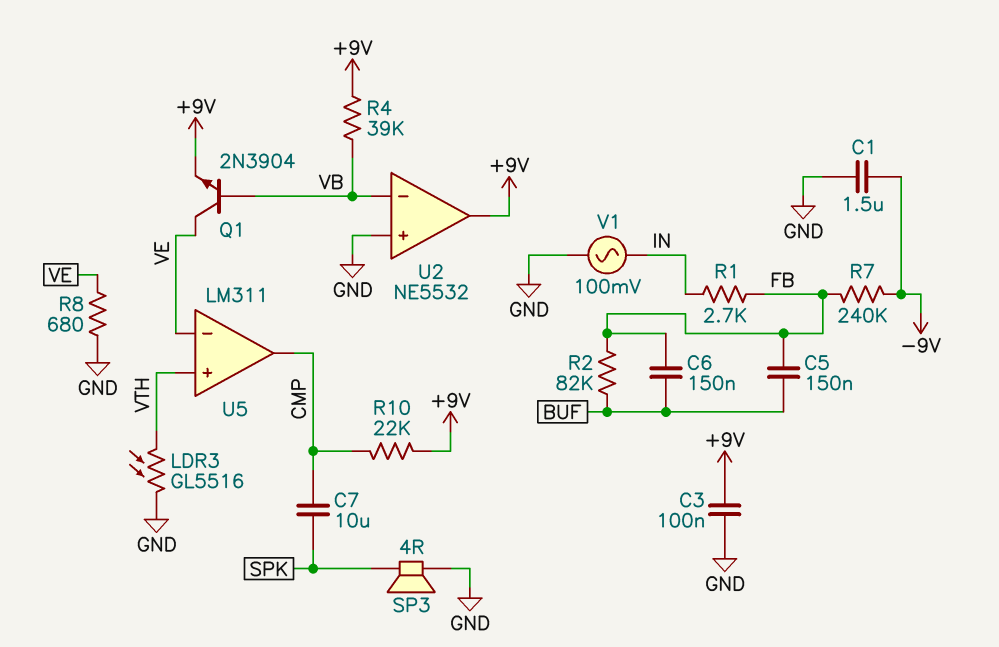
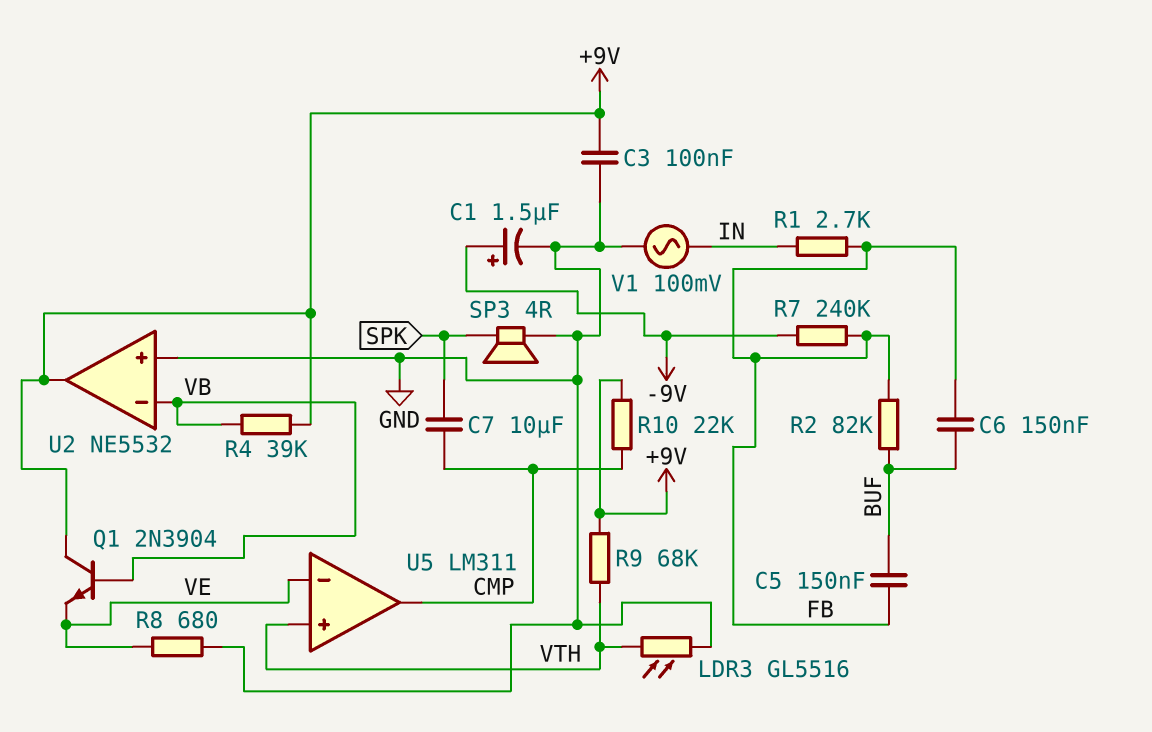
C1: 1.5uF (-9V, GND) -> 1.5uF (plus -9V, minus GND)
Q1: NPN 2N3904 (B VB, C VE, E +9V) -> NPN 2N3904 (B VB, C +9V, E VE)
R9: none -> 68k (+9V, VTH)

